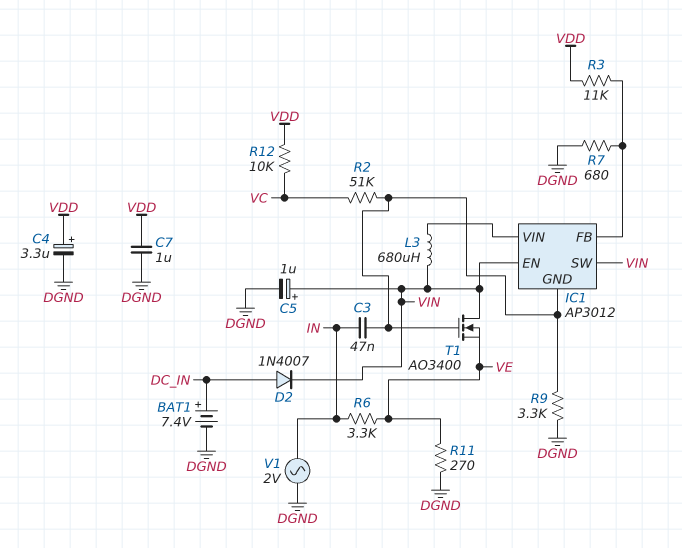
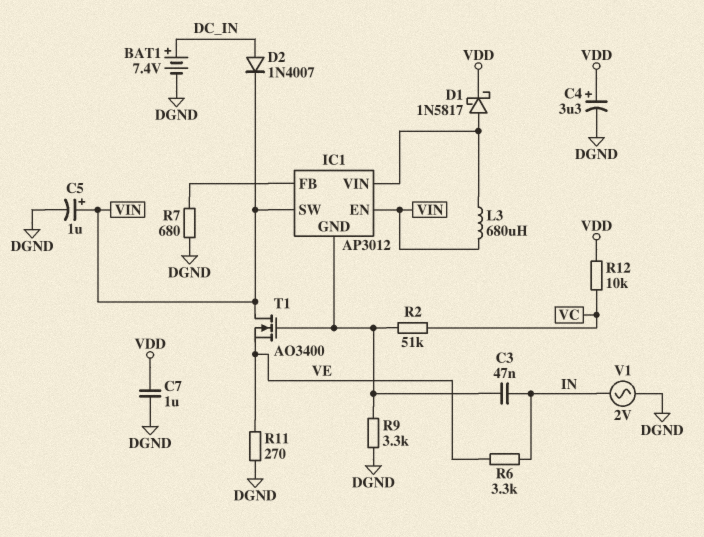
D1: none -> schottky 1N5817 (A IC1/VIN, K VDD)
R3: 11k (IC1/FB, VDD) -> none

